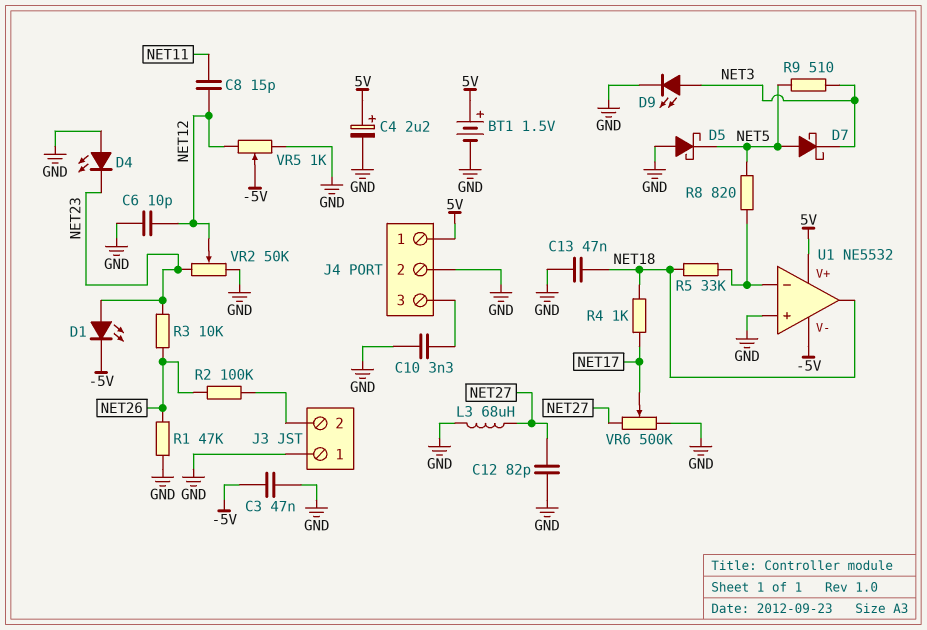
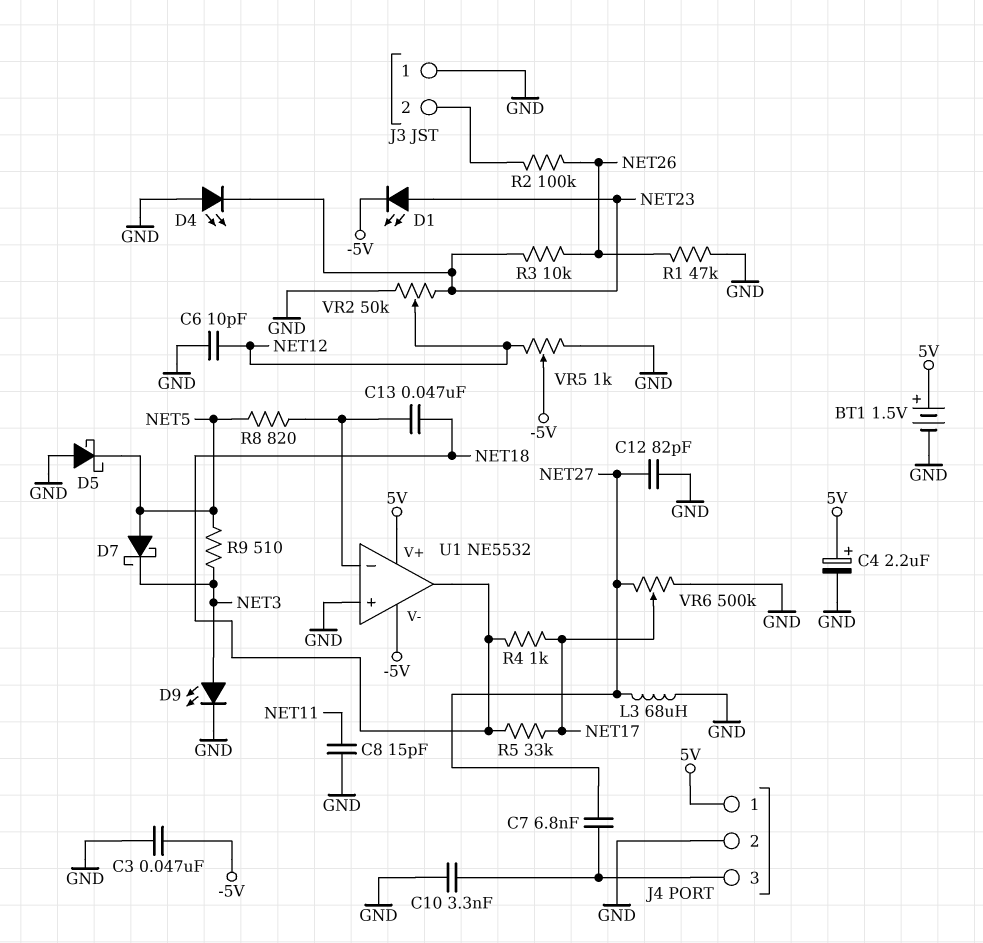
C7: none -> 6.8nF (J4/3, NET27)
C8: 15pF (NET11, NET12) -> 15pF (GND, NET11)
C13: 47nF (GND, NET18) -> 47nF (NET18, U1/in-)
R5: 33k (NET18, U1/in-) -> 33k (NET17, NET18)

